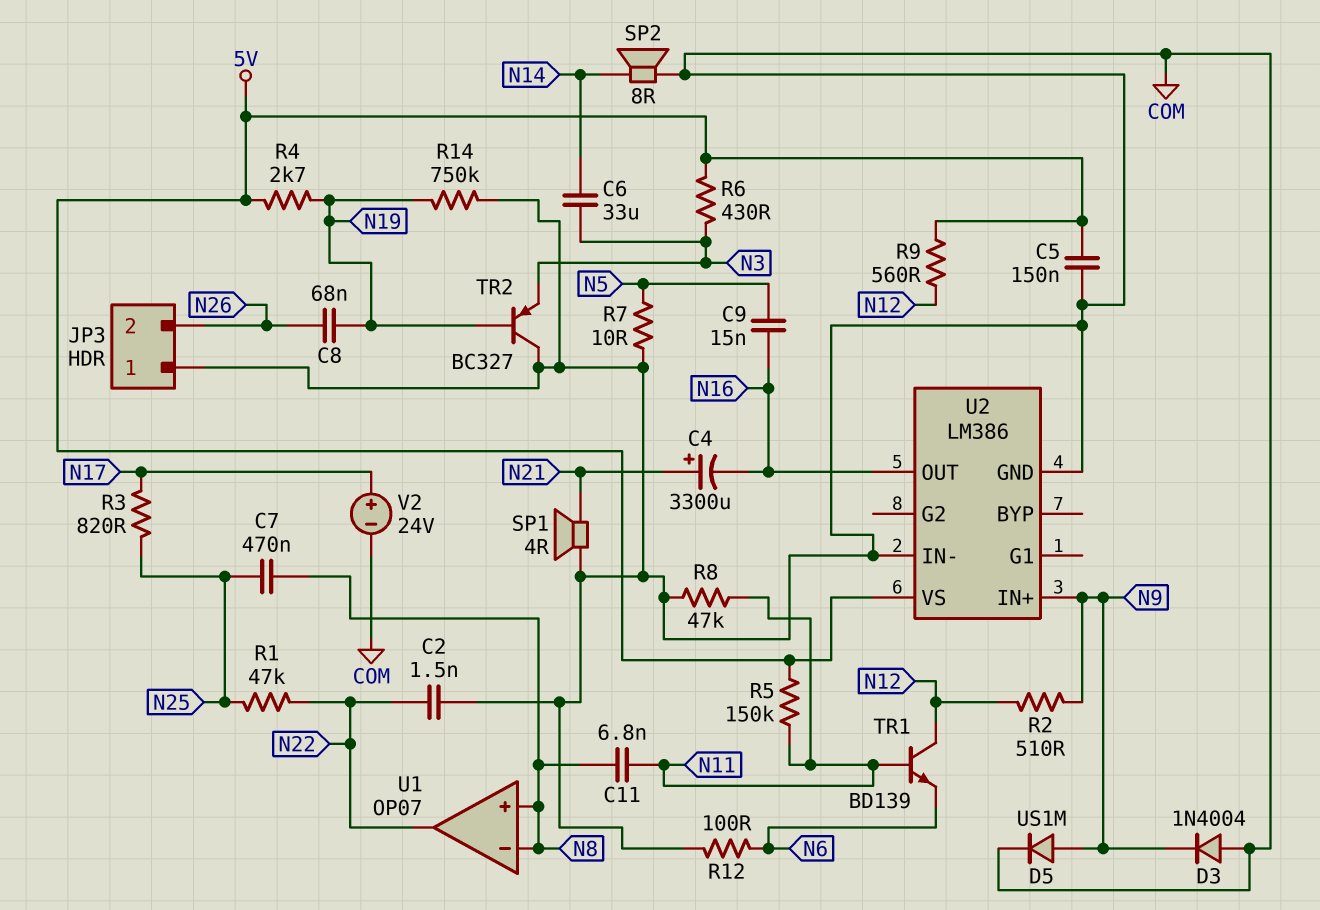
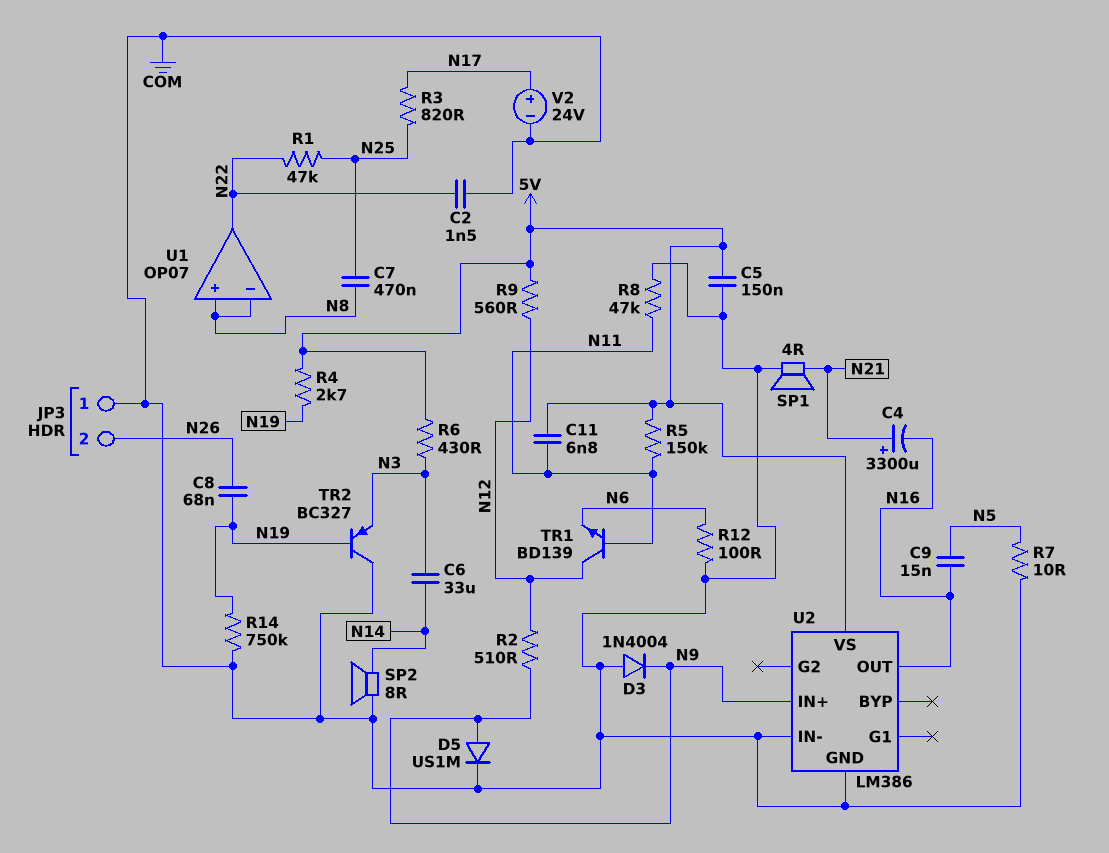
C11: 6.8nF (N8, N11) -> 6.8nF (5V, N11)

